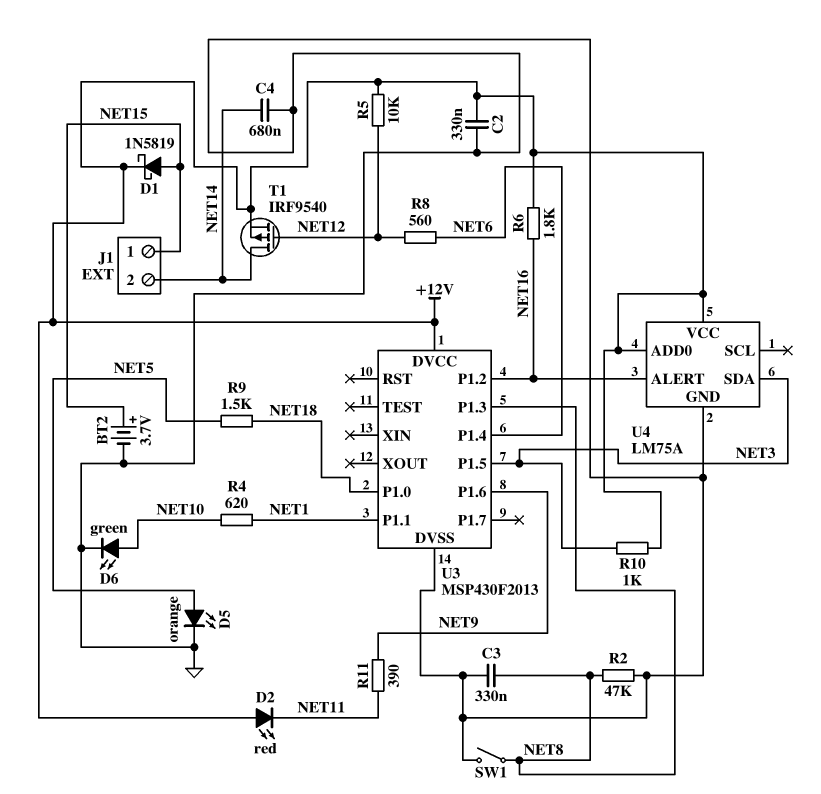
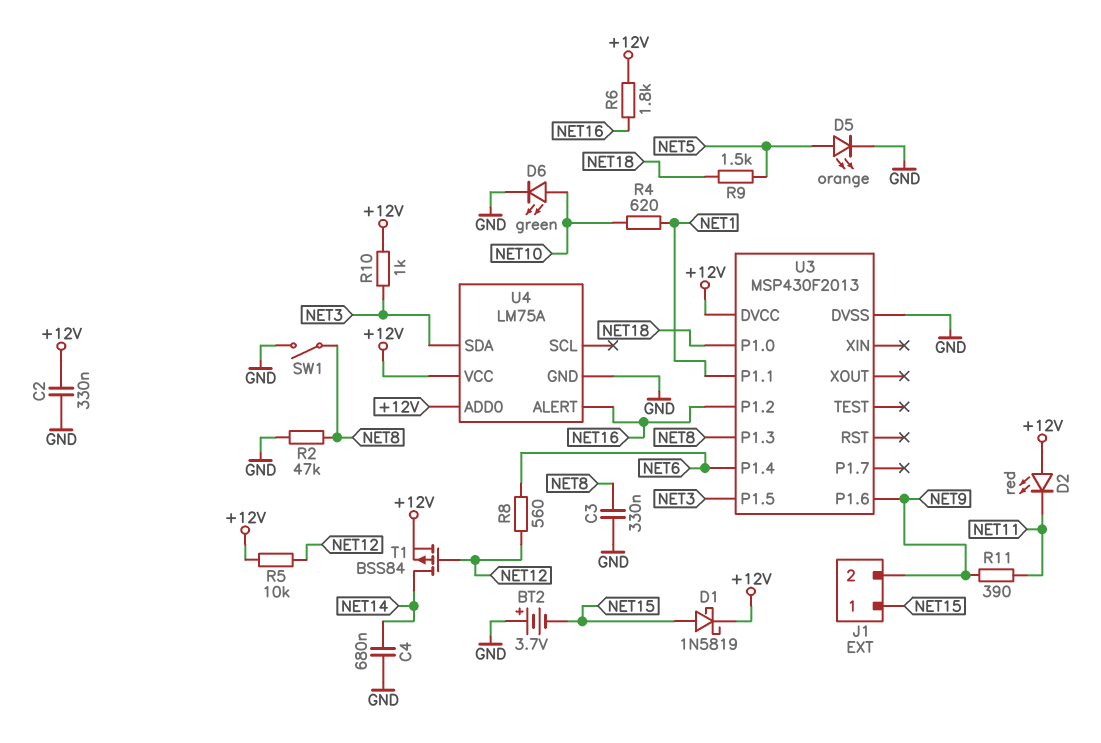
BT2: 3.7V (plus NET15, minus GND) -> 3.7V (plus GND, minus NET15)
J1 pin 2: NET14 -> NET9
T1: PMOS IRF9540 (G NET12, D NET14, S +12V) -> PMOS BSS84 (G NET12, D NET14, S +12V)

